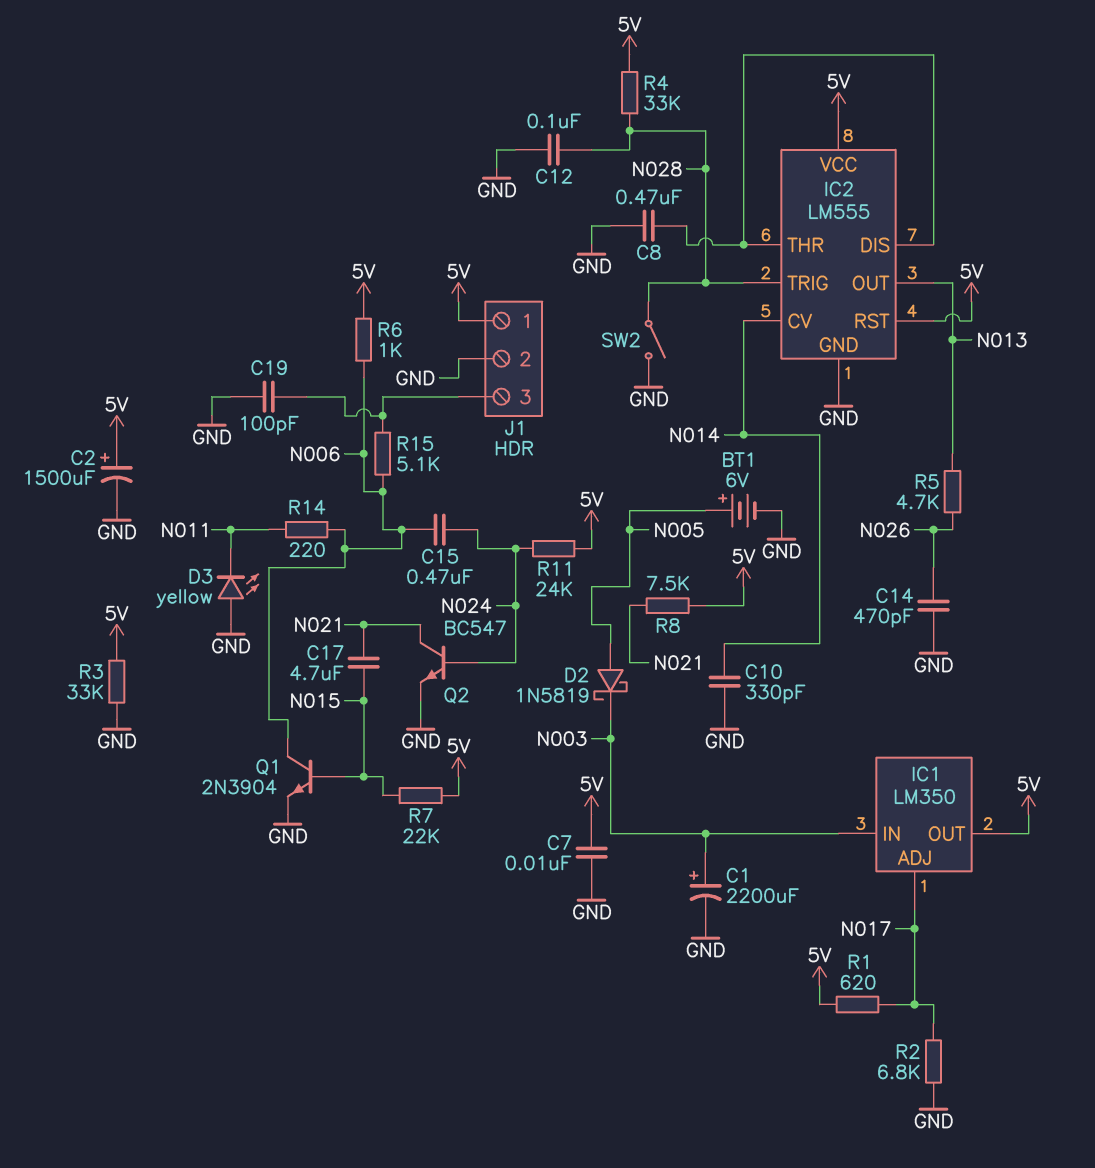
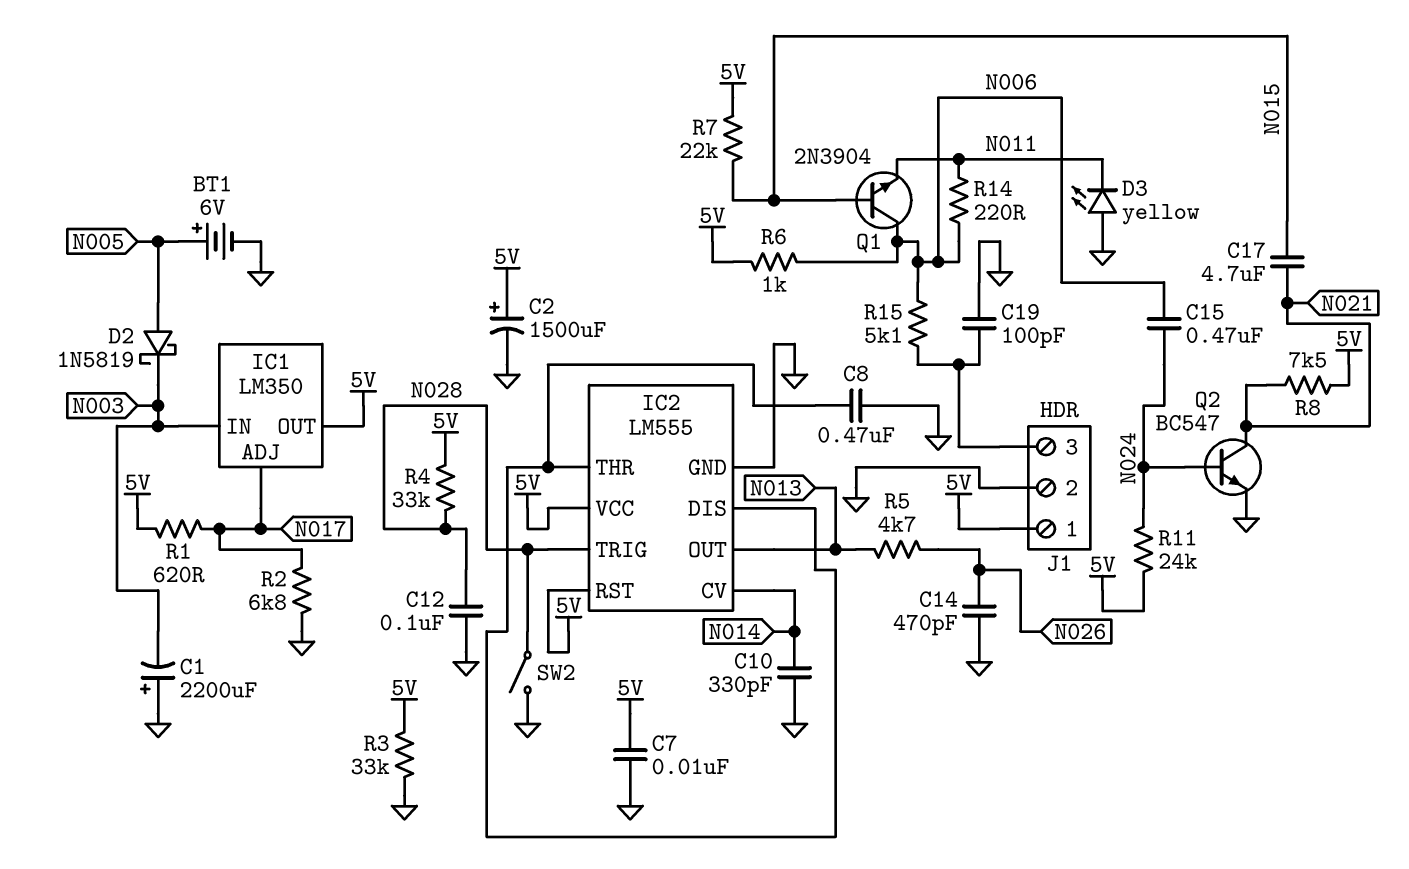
C1: 2200uF (plus N003, minus GND) -> 2200uF (plus GND, minus N003)
Q1: NPN 2N3904 (B N015, C N006, E GND) -> NPN 2N3904 (B N015, C N006, E N011)

